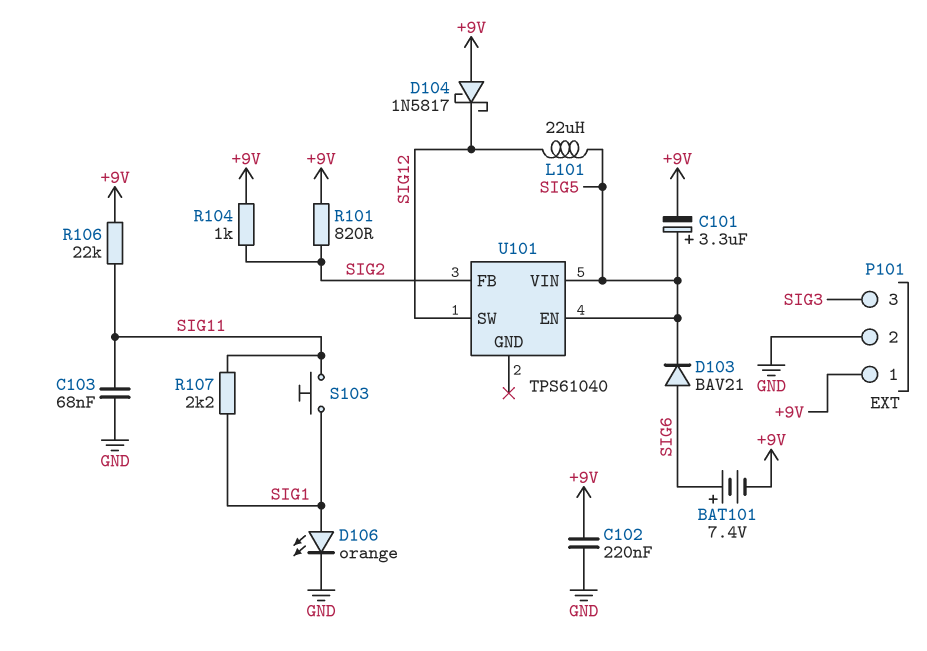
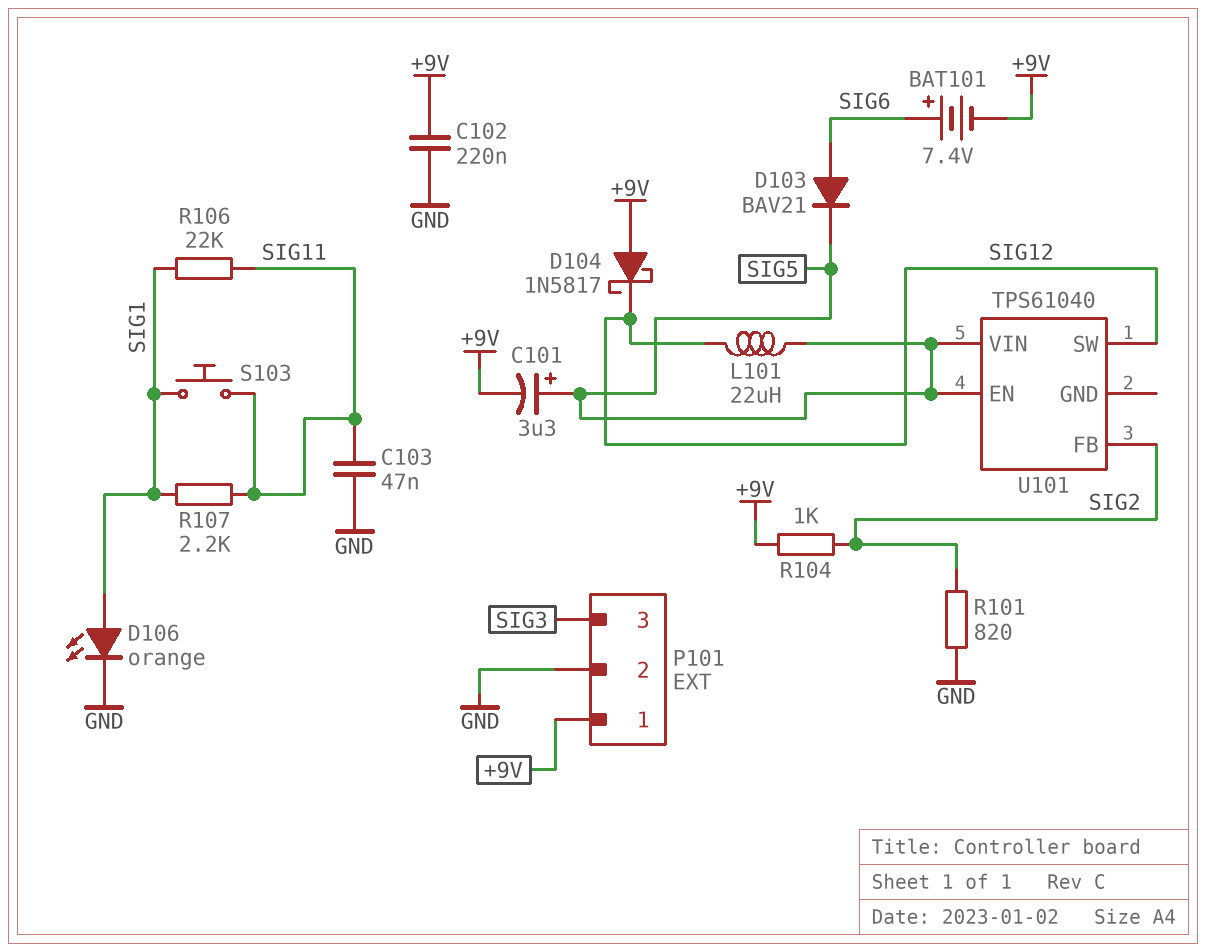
C103: 68nF (GND, SIG11) -> 47nF (GND, SIG11)
R101: 820 (+9V, SIG2) -> 820 (GND, SIG2)
R106: 22k (+9V, SIG11) -> 22k (SIG1, SIG11)

